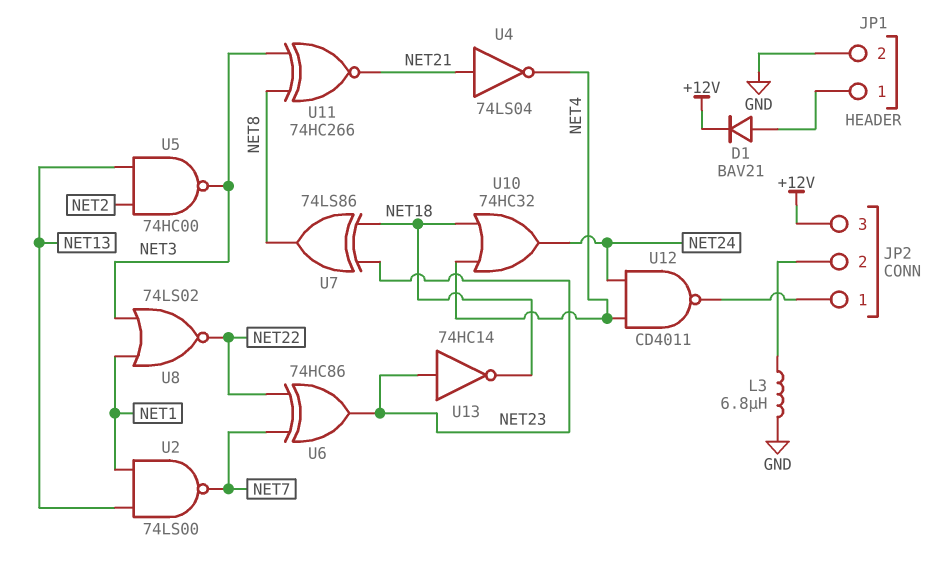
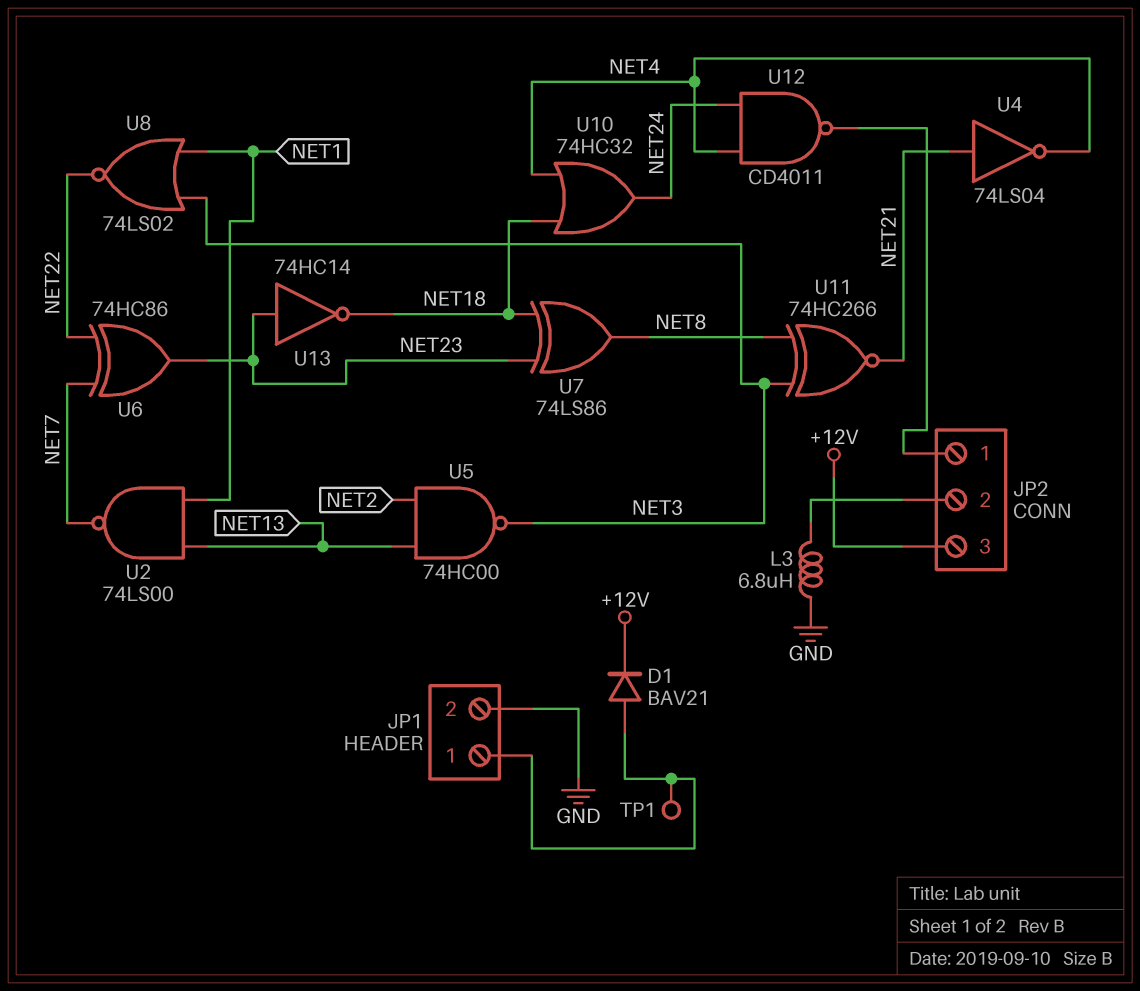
TP1: none -> test point (JP1/1)

